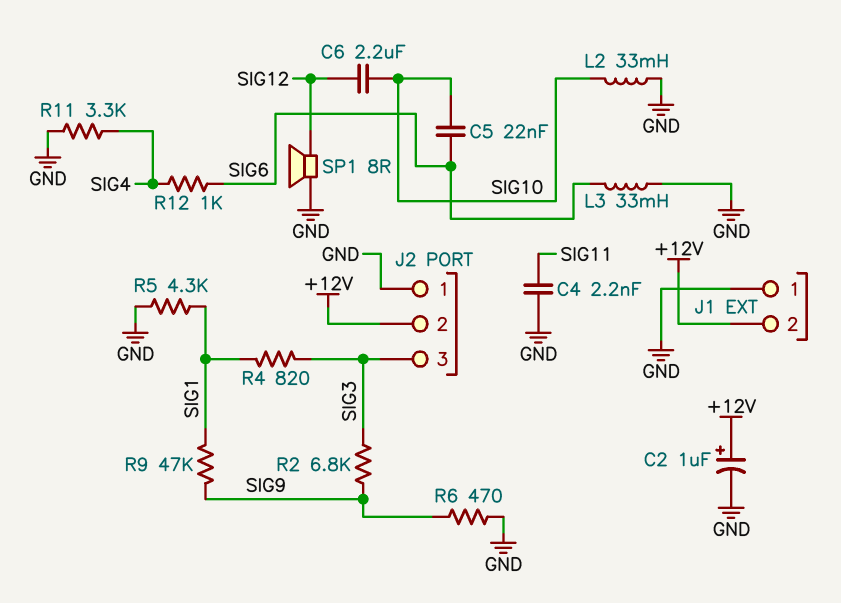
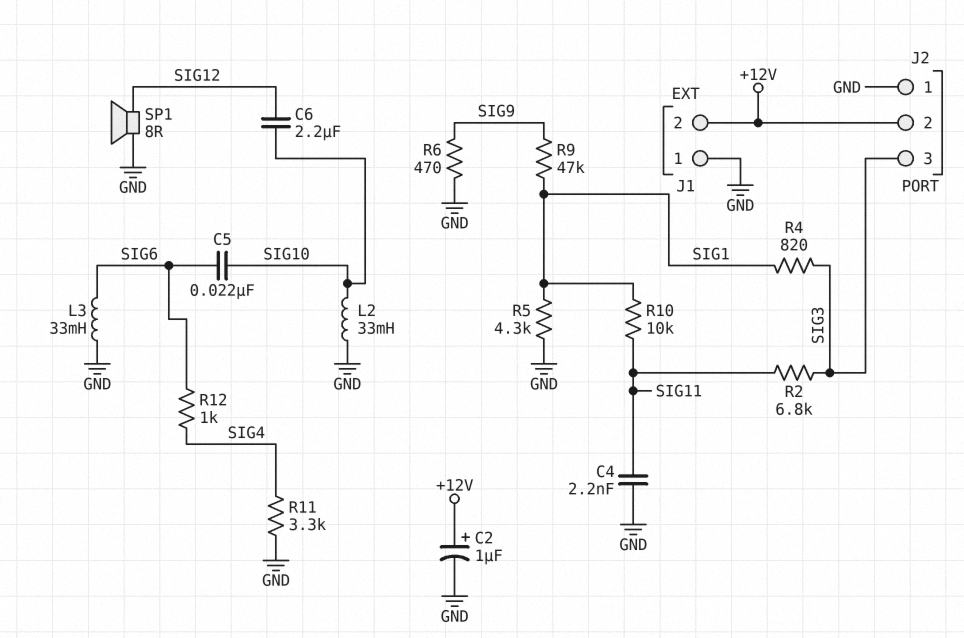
R2: 6.8k (SIG3, SIG9) -> 6.8k (SIG3, SIG11)
R10: none -> 10k (SIG1, SIG11)

